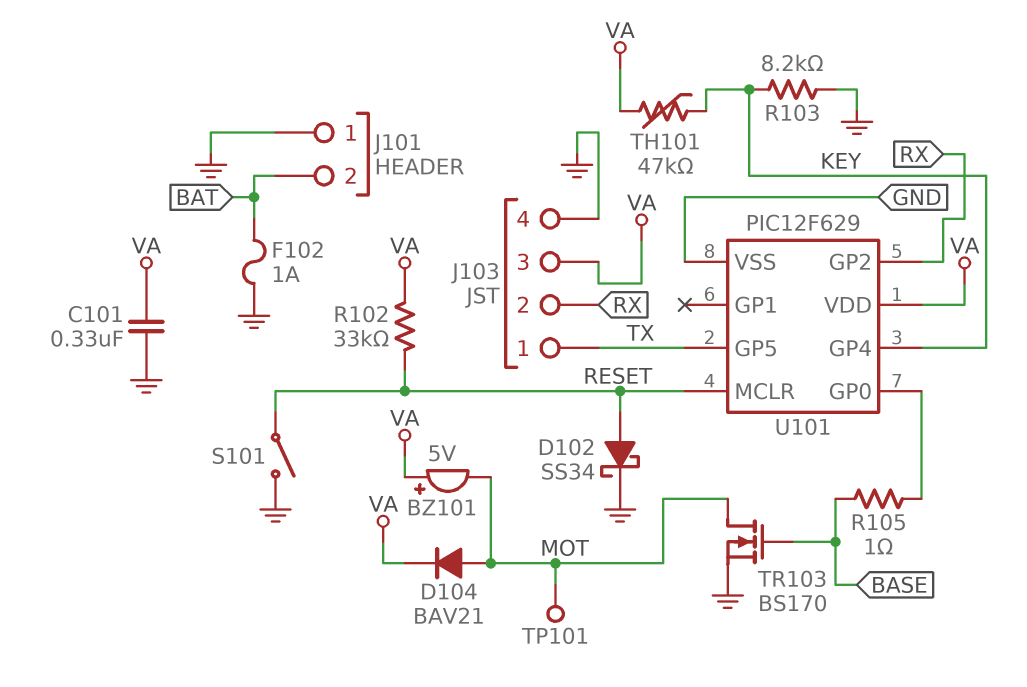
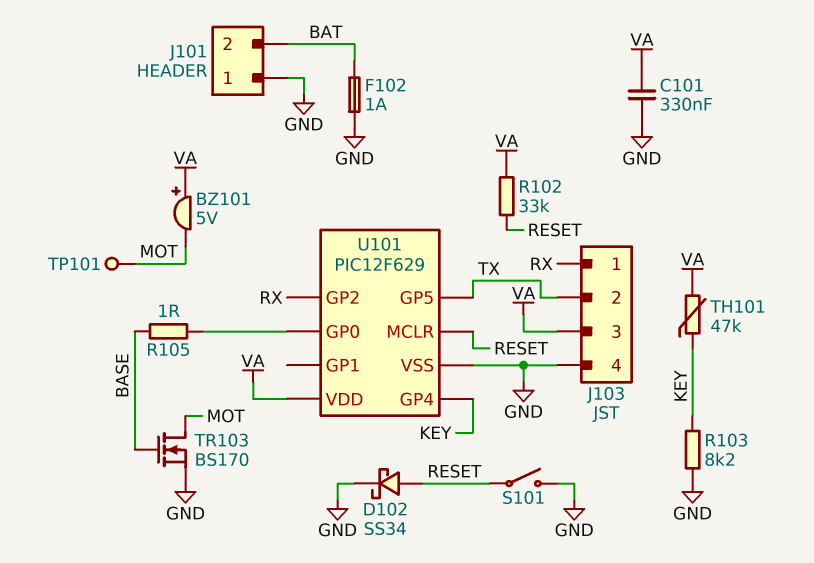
D104: diode BAV21 (A MOT, K VA) -> none
J103 pin 1: TX -> RX
J103 pin 2: RX -> TX

